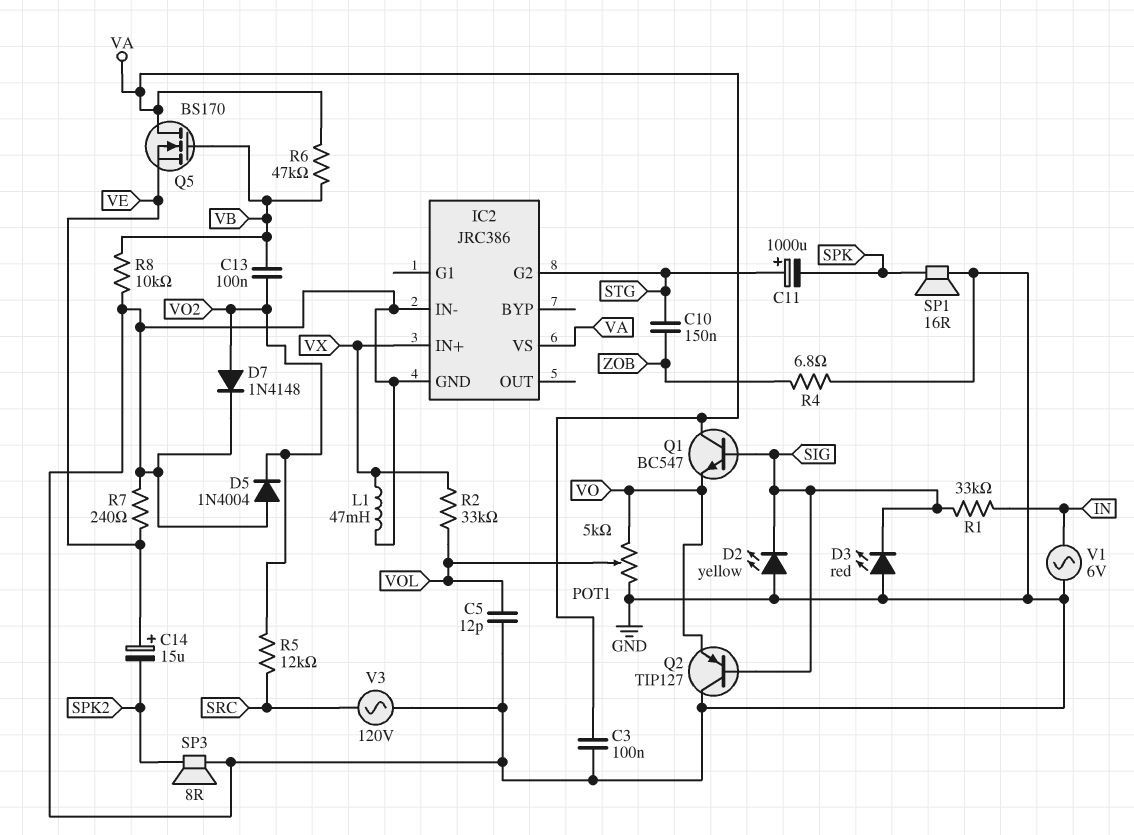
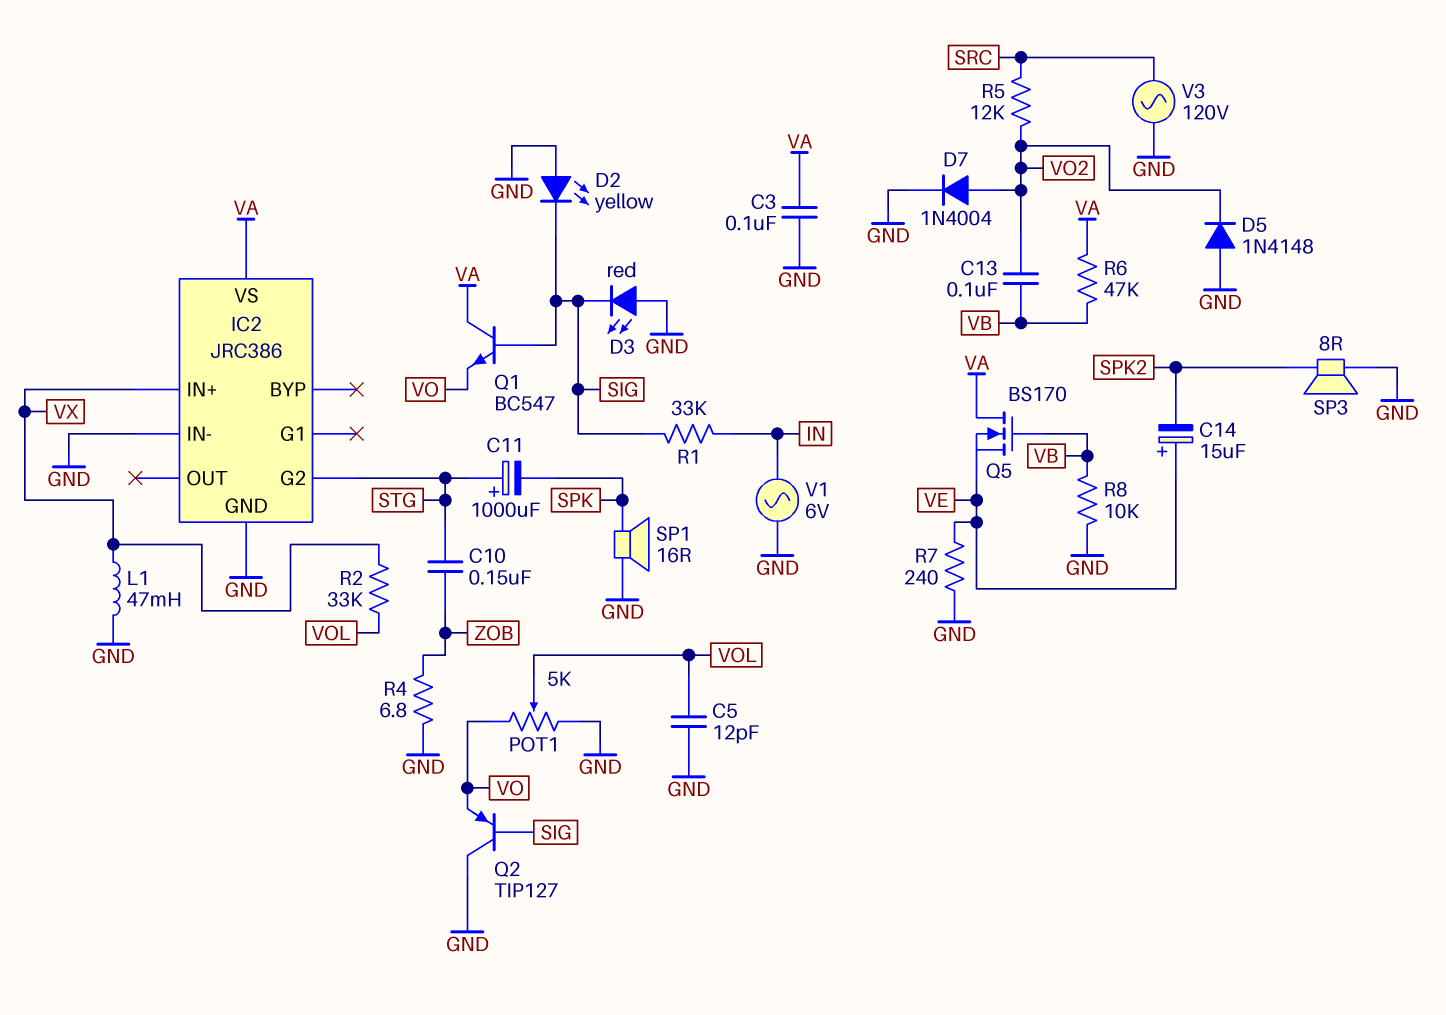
D5: diode 1N4004 (A GND, K VO2) -> diode 1N4148 (A GND, K VO2)
D7: diode 1N4148 (A VO2, K GND) -> diode 1N4004 (A VO2, K GND)

